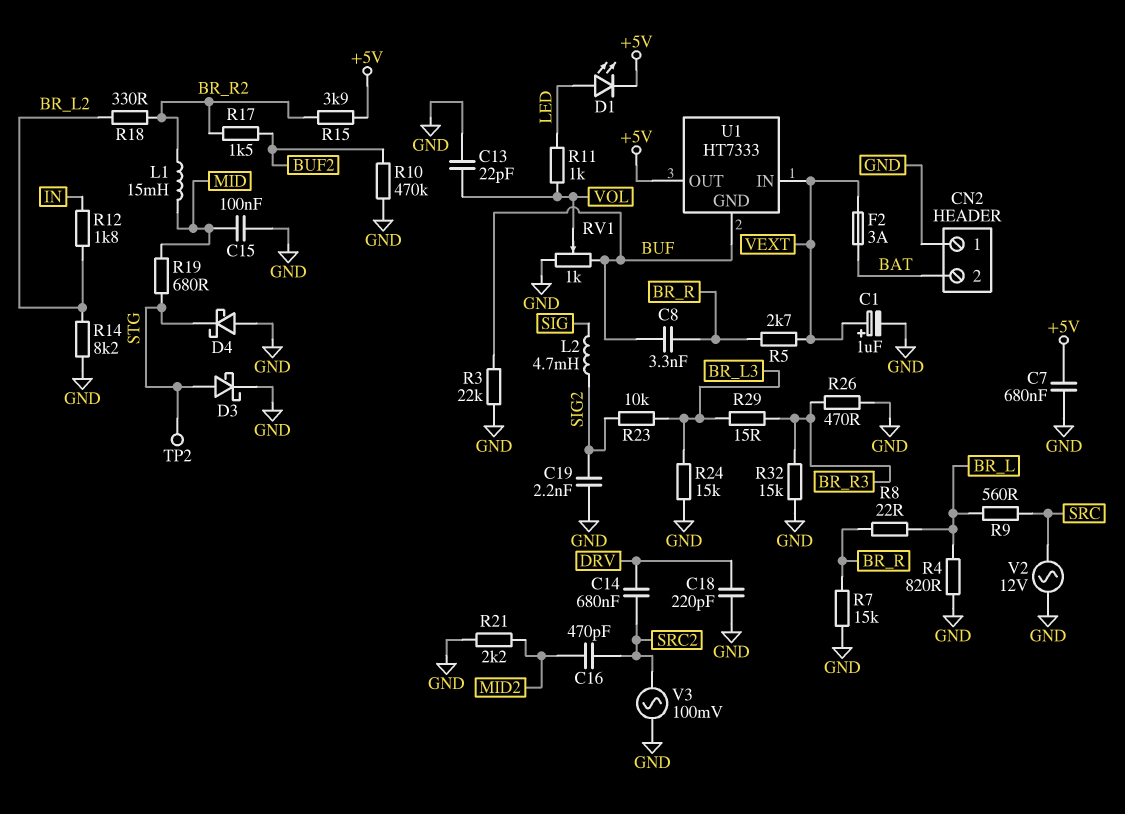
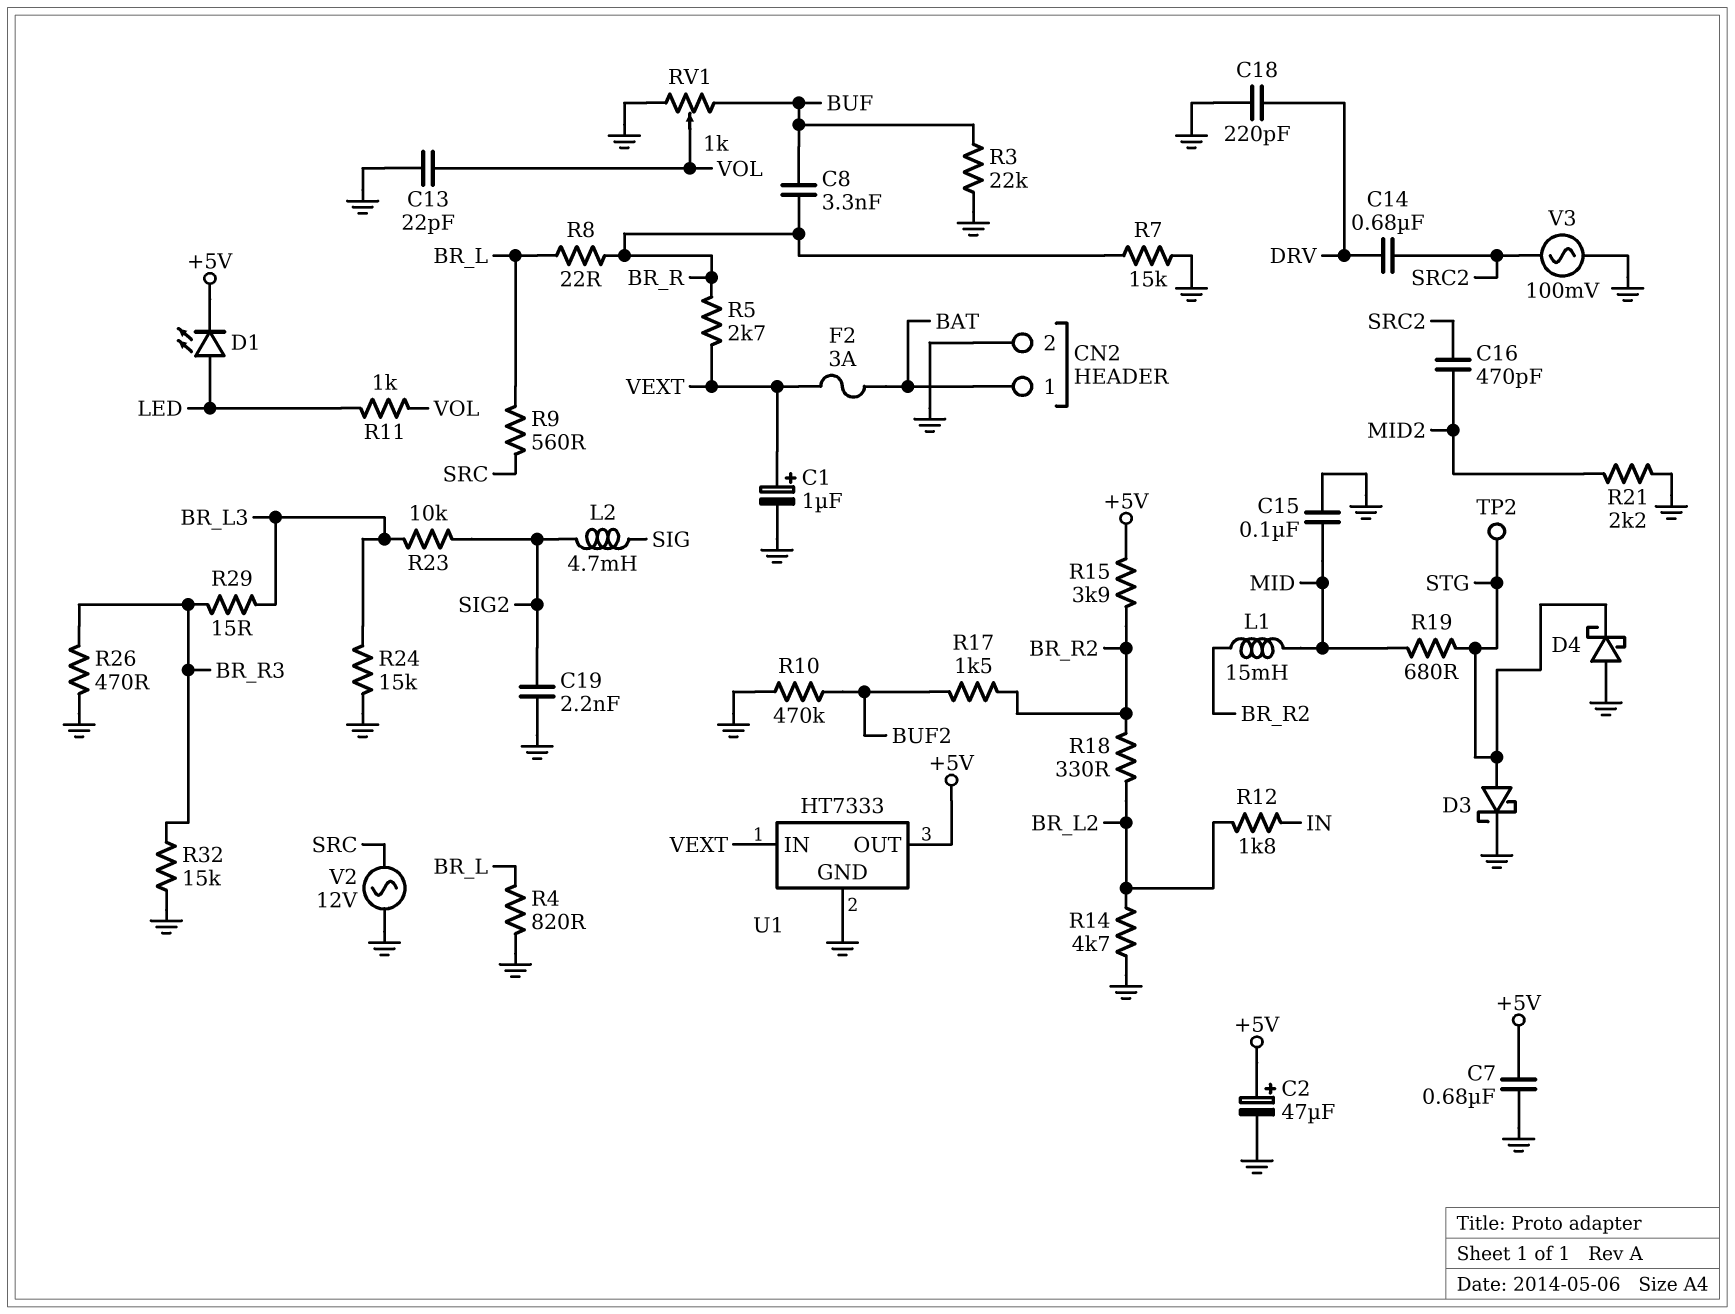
C2: none -> 47uF (plus +5V, minus GND)
CN2 pin 1: GND -> BAT
CN2 pin 2: BAT -> GND
R14: 8.2k (BR_L2, GND) -> 4.7k (BR_L2, GND)
U1 pin GND: BUF -> GND

